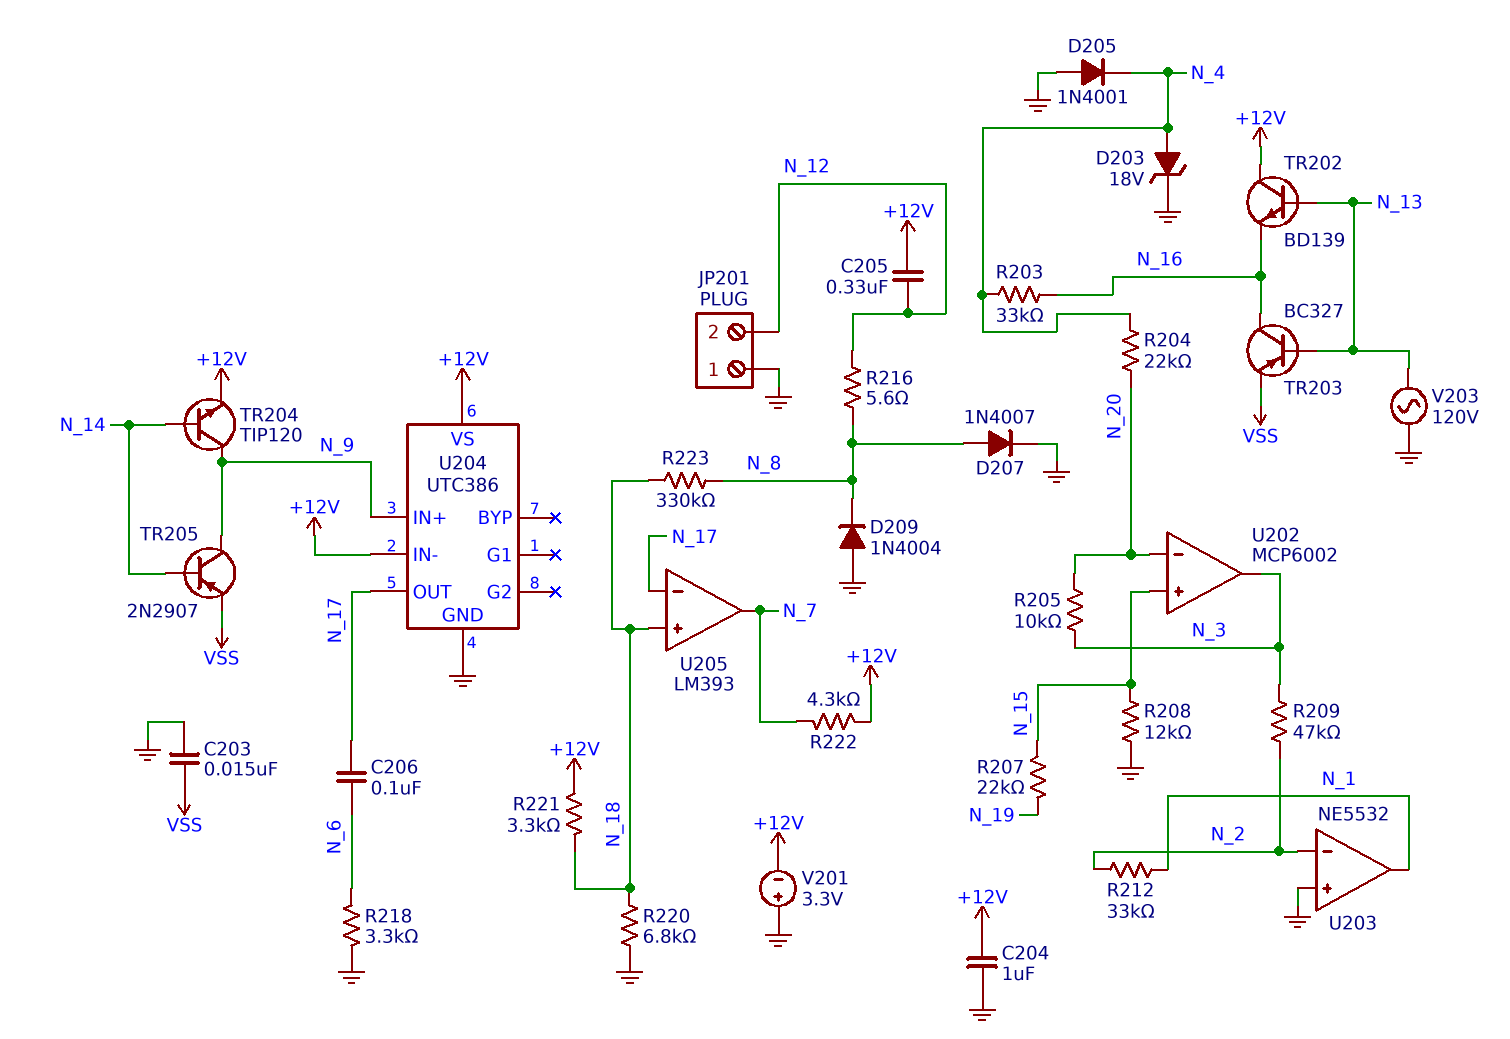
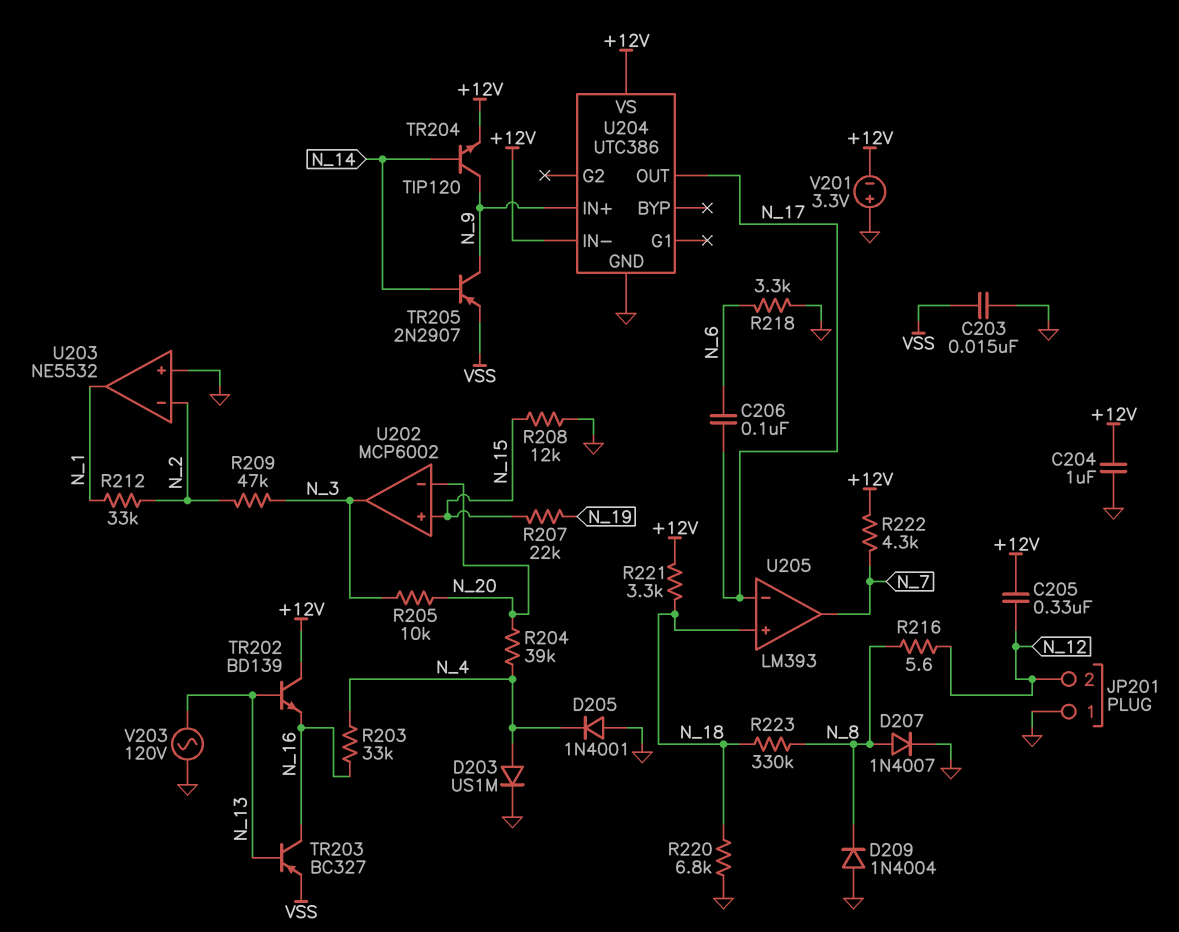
D203: zener 18V (A N_4, K GND) -> diode US1M (A N_4, K GND)
R204: 22k (N_4, N_20) -> 39k (N_4, N_20)

